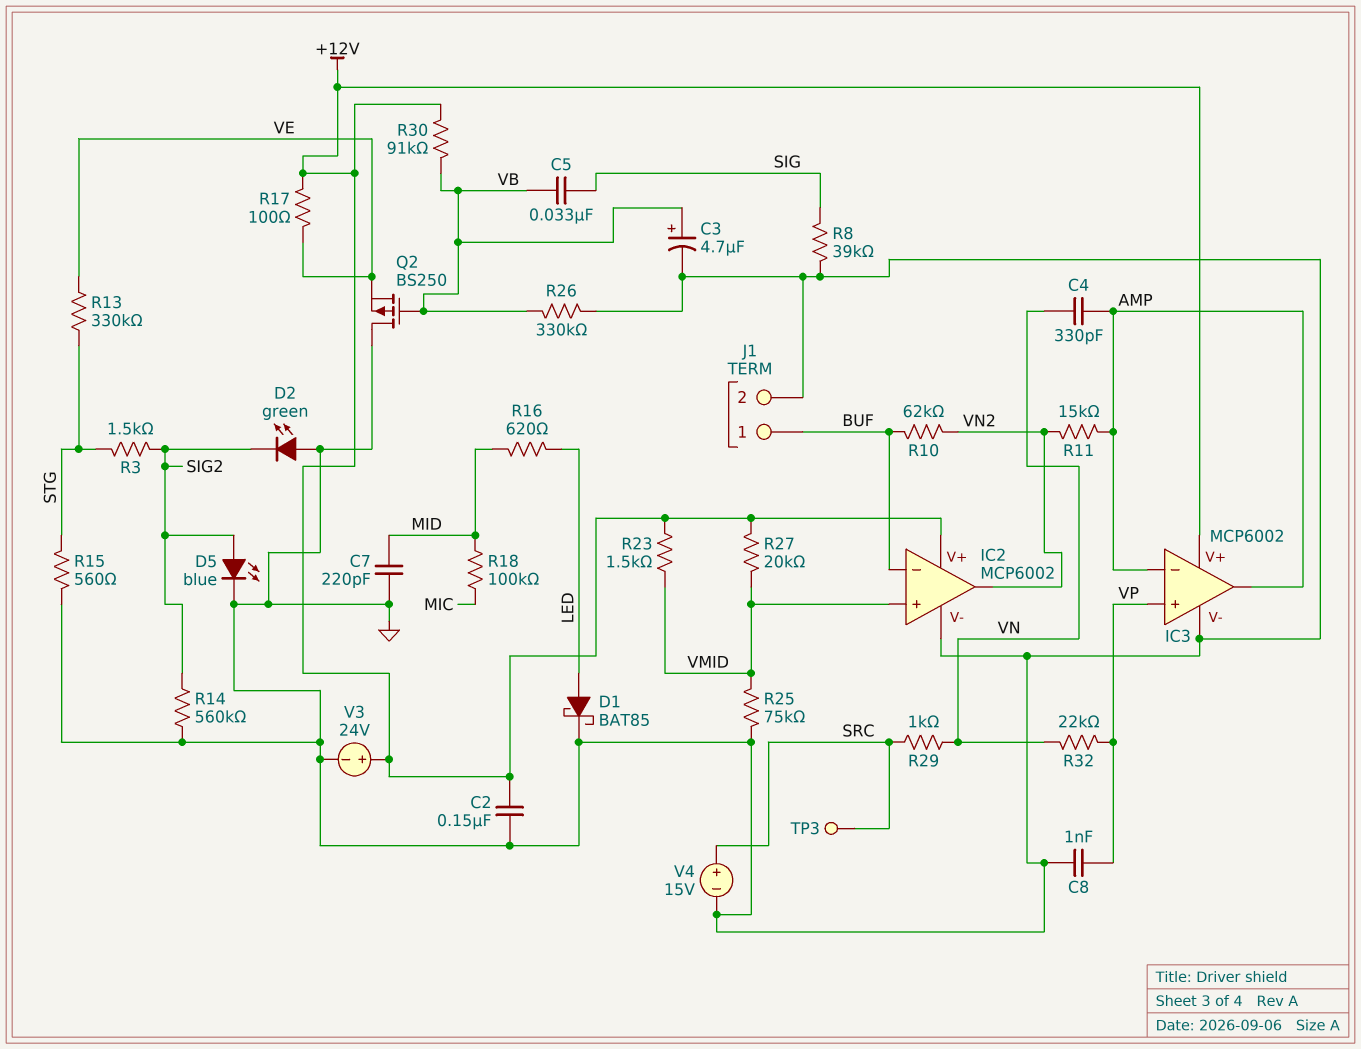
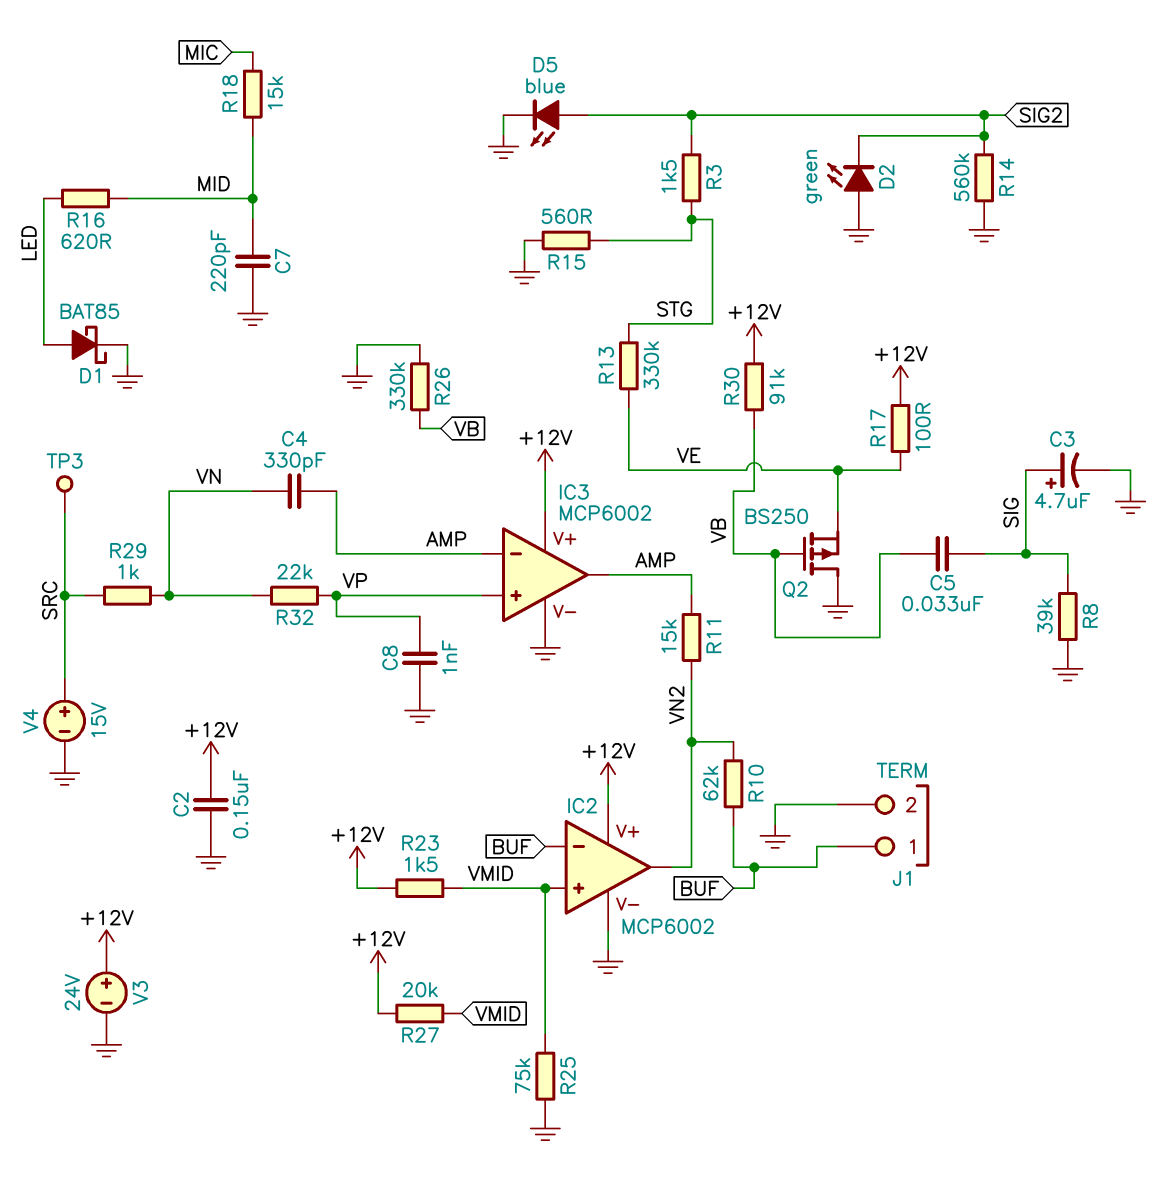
C3: 4.7uF (plus VB, minus GND) -> 4.7uF (plus SIG, minus GND)
R18: 100k (MIC, MID) -> 15k (MIC, MID)

